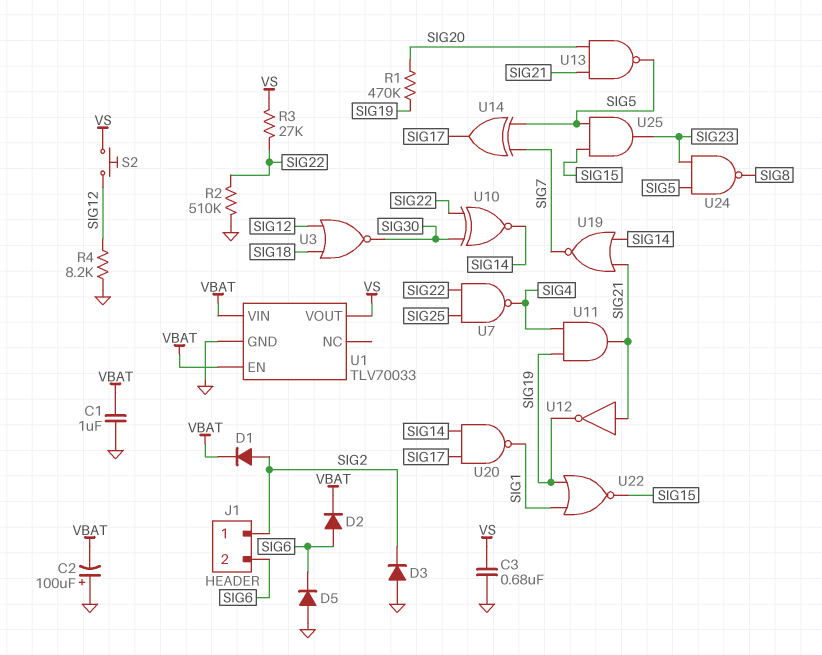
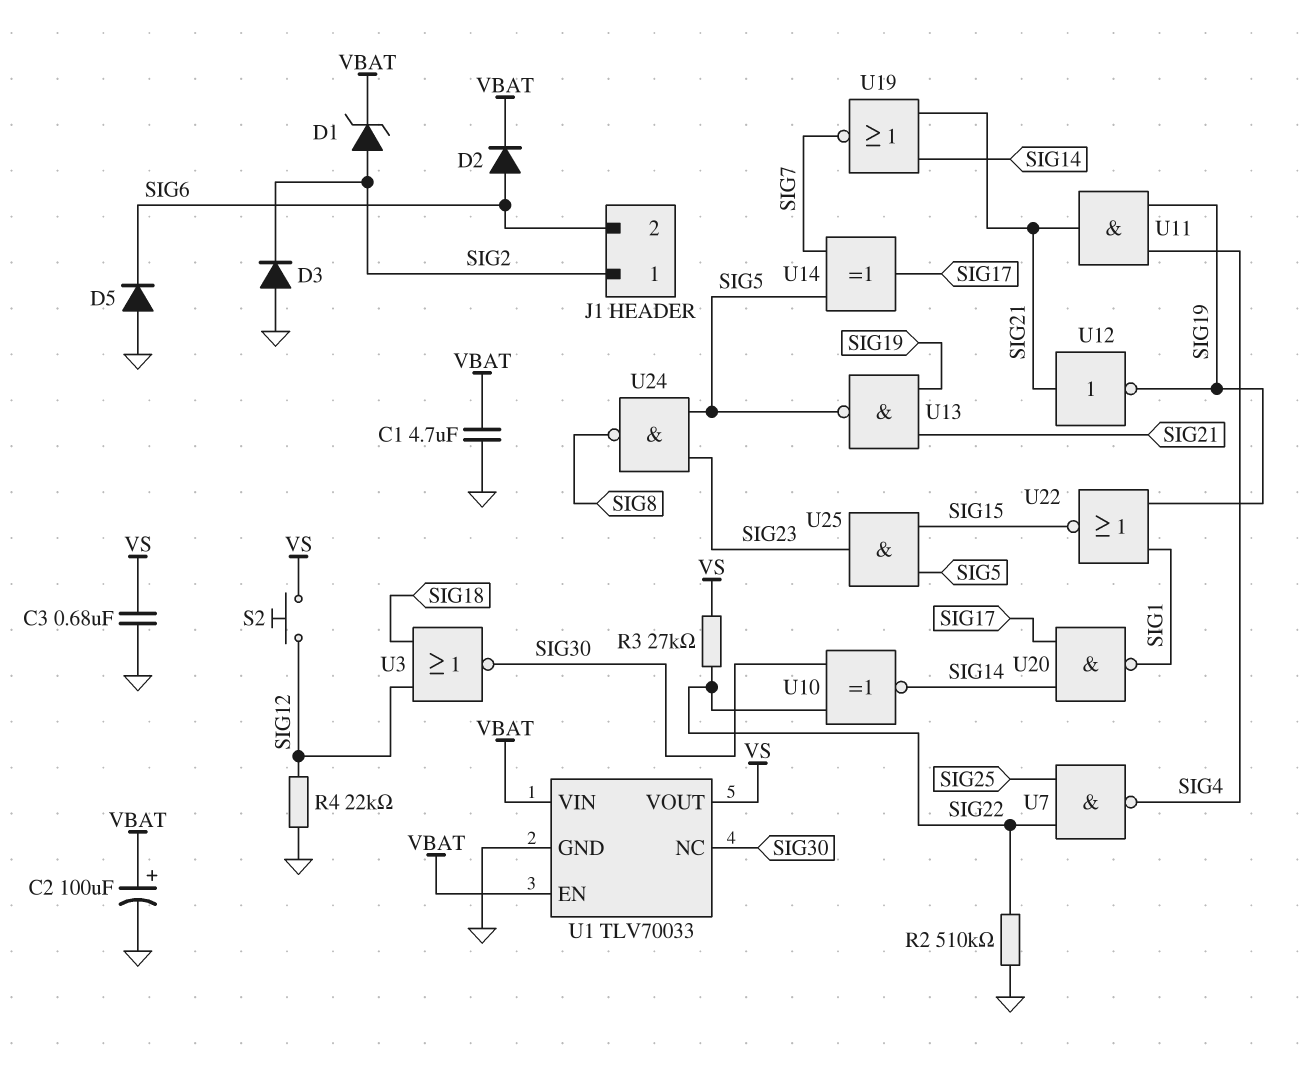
C1: 1uF (GND, VBAT) -> 4.7uF (GND, VBAT)
C2: 100uF (plus GND, minus VBAT) -> 100uF (plus VBAT, minus GND)
D1: diode (A SIG2, K VBAT) -> zener (A SIG2, K VBAT)
R1: 470k (SIG19, SIG20) -> none
R4: 8.2k (GND, SIG12) -> 22k (GND, SIG12)
U1 pin NC: none -> SIG30
U13: NAND (in SIG20, in SIG21, out SIG5) -> NAND (in SIG19, in SIG21, out SIG5)

